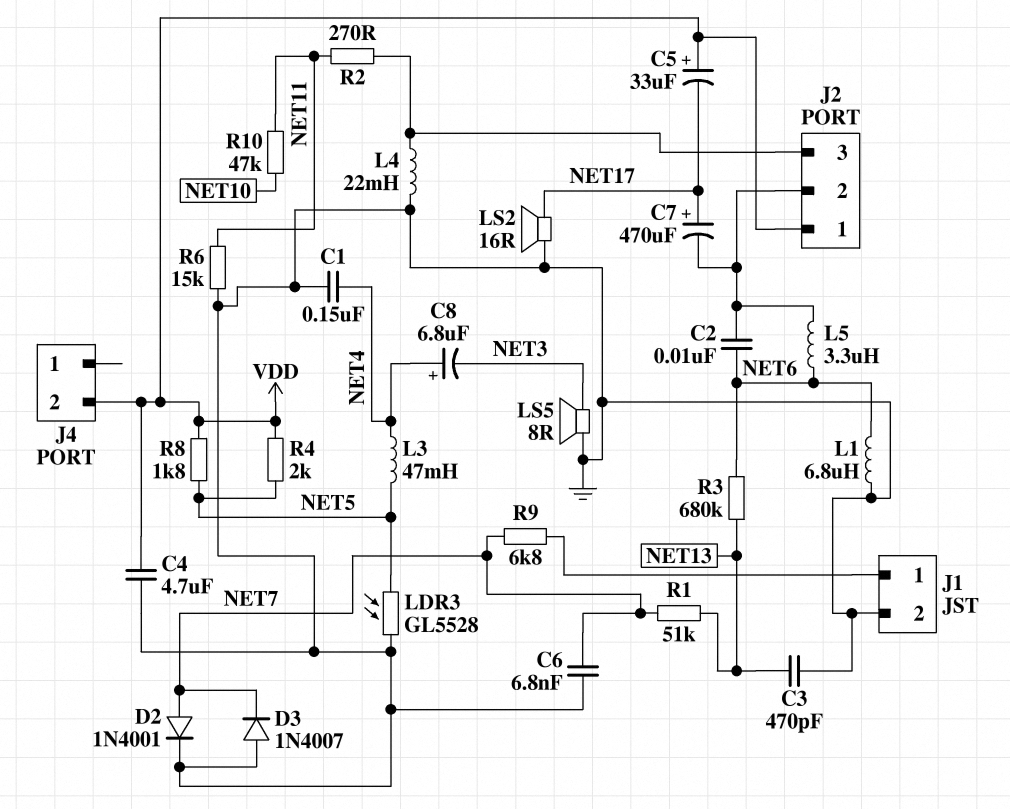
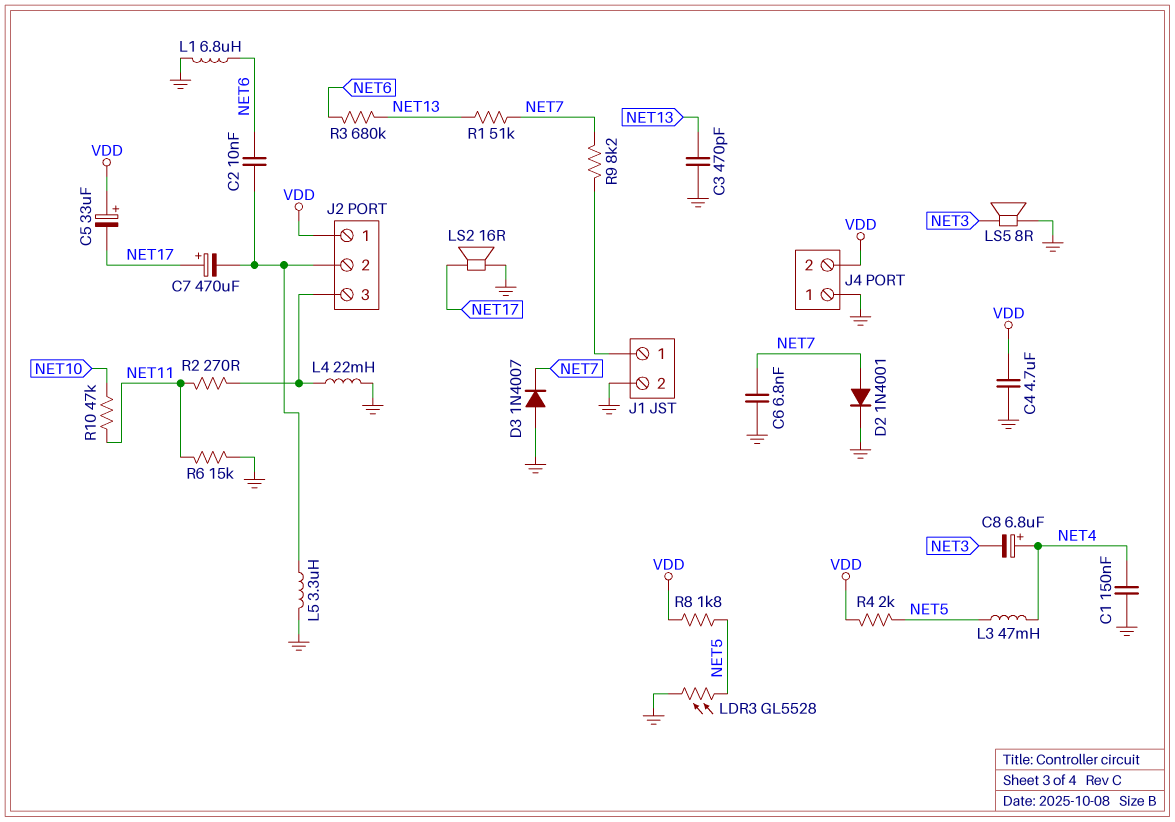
J4 pin 1: none -> GND
L5: 3.3uH (J2/2, NET6) -> 3.3uH (GND, J2/2)
R9: 6.8k (J1/1, NET7) -> 8.2k (J1/1, NET7)

